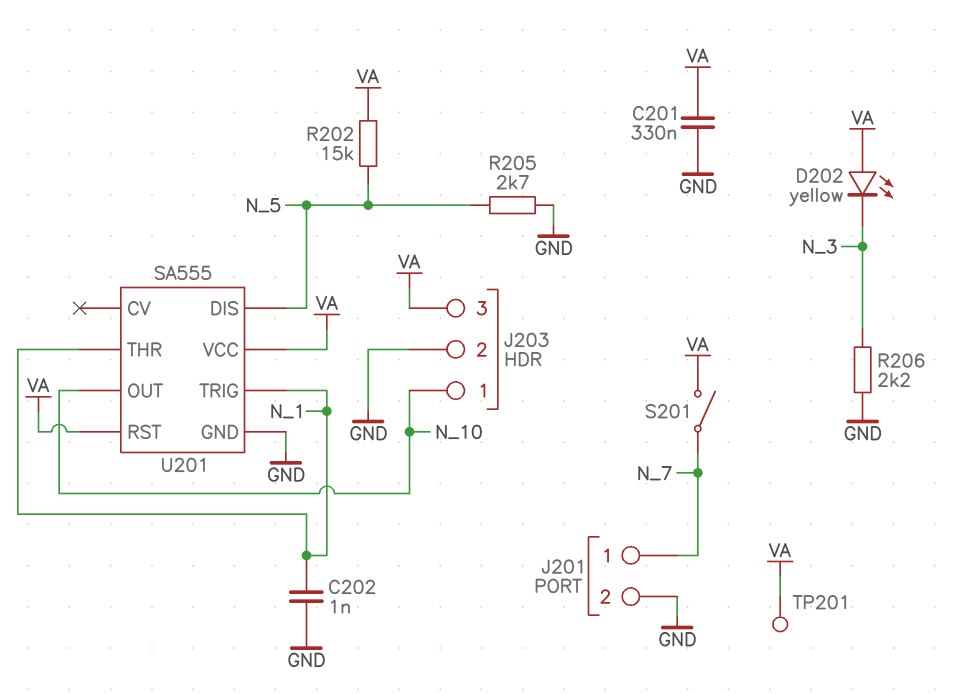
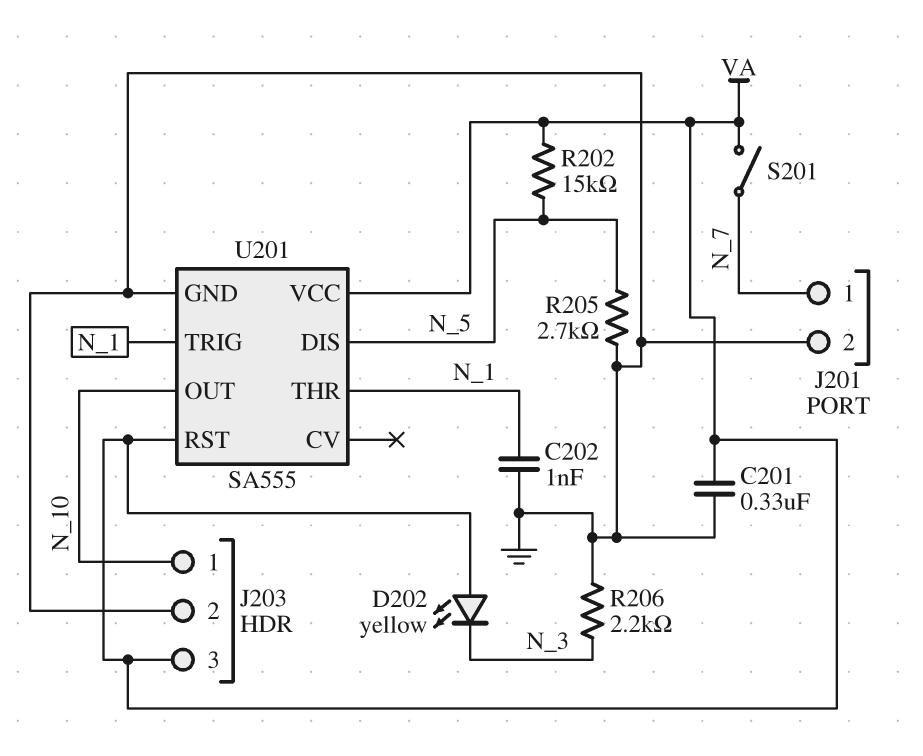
TP201: test point (VA) -> none

